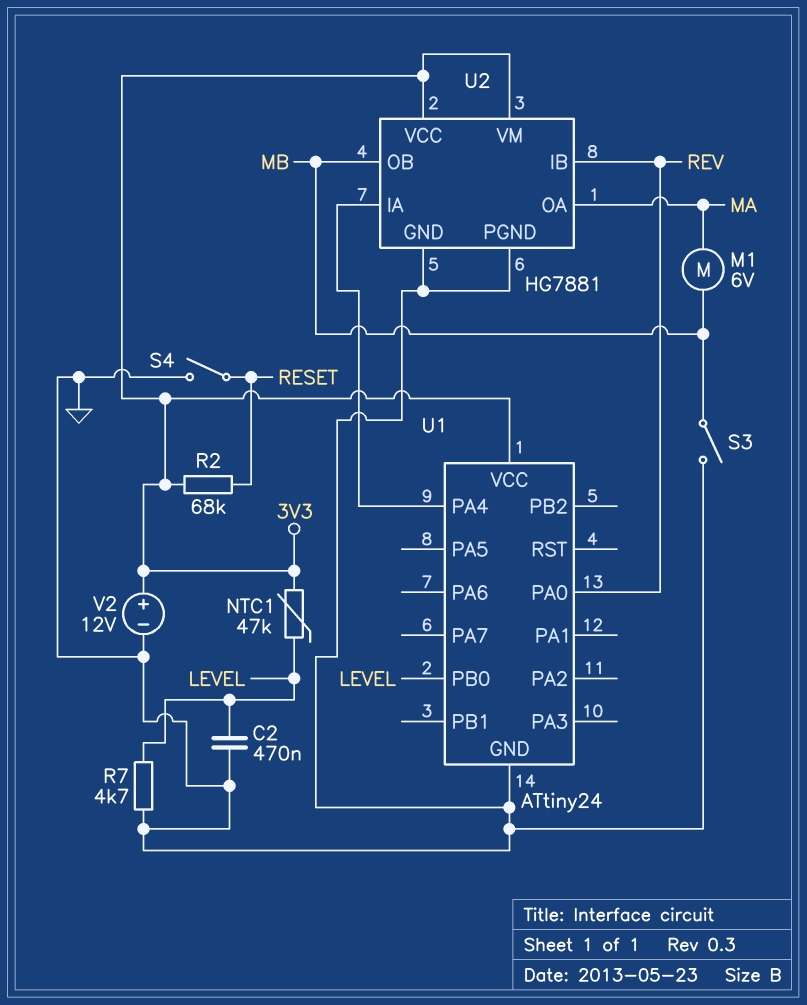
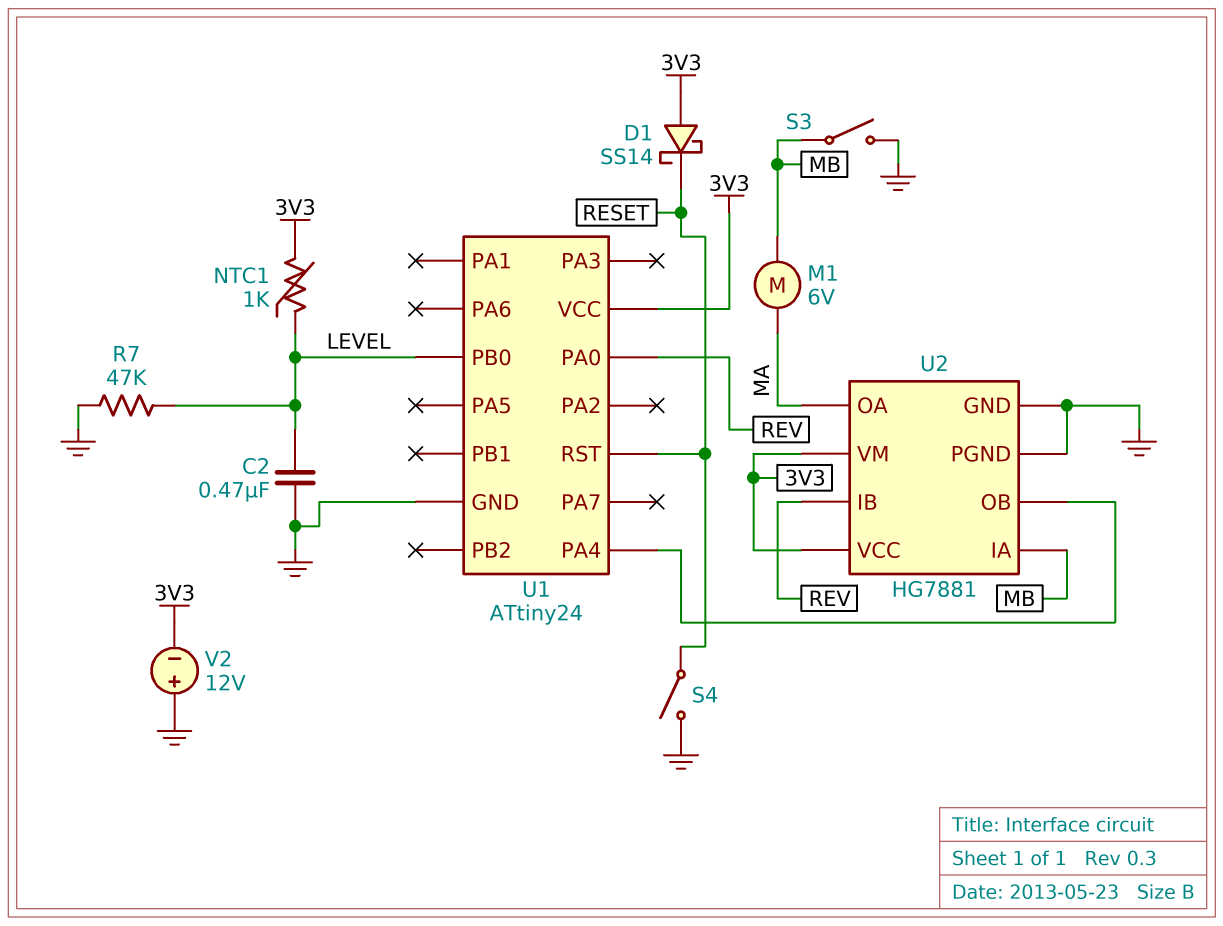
D1: none -> schottky SS14 (A 3V3, K RESET)
NTC1: 47k (3V3, LEVEL) -> 1k (3V3, LEVEL)
R2: 68k (3V3, RESET) -> none
R7: 4.7k (GND, LEVEL) -> 47k (GND, LEVEL)
U1 pin RST: none -> RESET
U2 pin IA: U1/PA4 -> MB
U2 pin OB: MB -> U1/PA4
V2: 12V (plus 3V3, minus GND) -> 12V (plus GND, minus 3V3)

